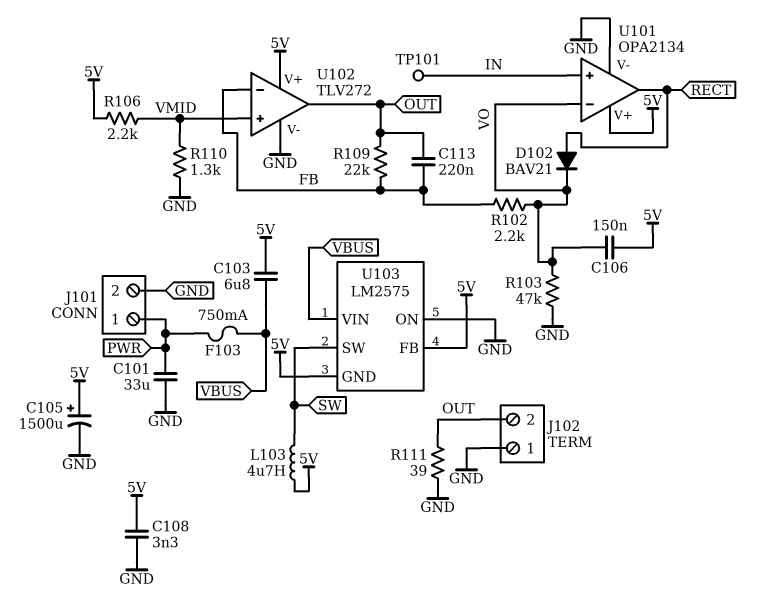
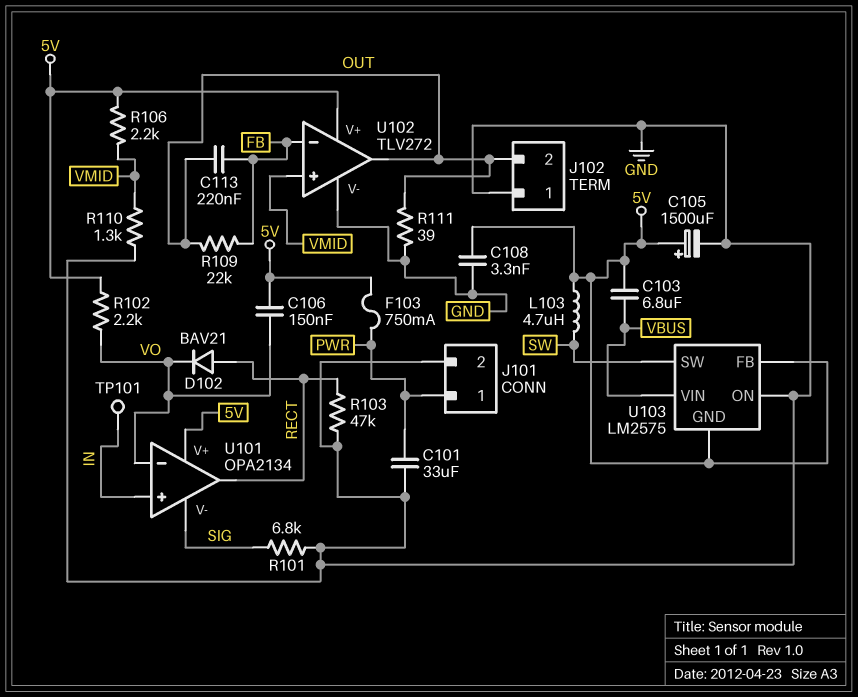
F103: 750mA (PWR, VBUS) -> 750mA (5V, PWR)
R101: none -> 6.8k (GND, SIG)
R102: 2.2k (FB, VO) -> 2.2k (5V, VO)
R103: 47k (GND, VO) -> 47k (GND, RECT)
U101 pin V-: GND -> SIG

